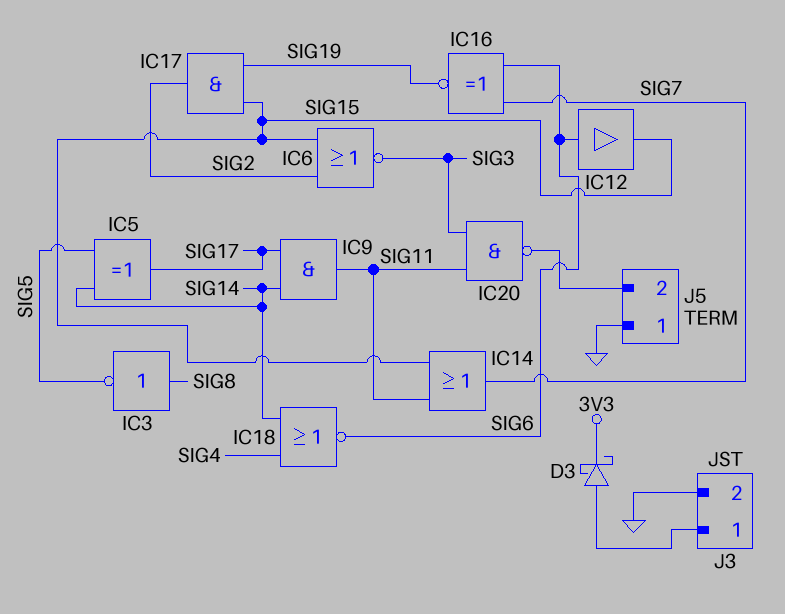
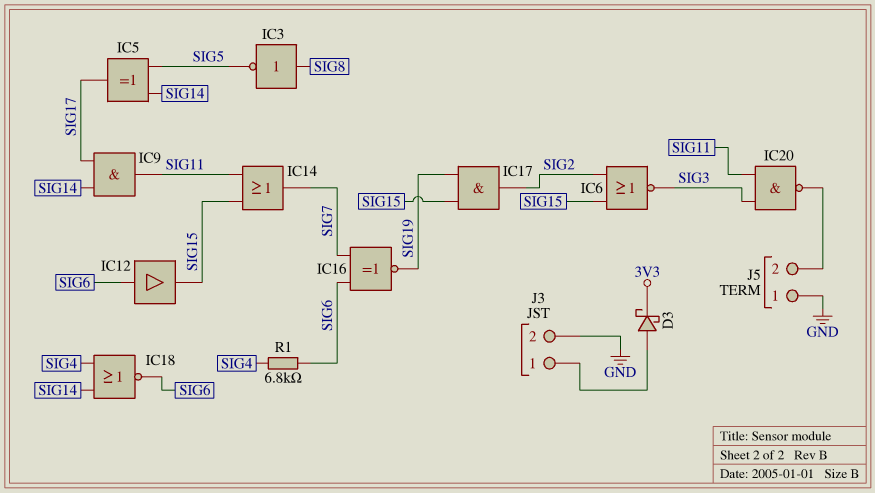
R1: none -> 6.8k (SIG4, SIG6)

